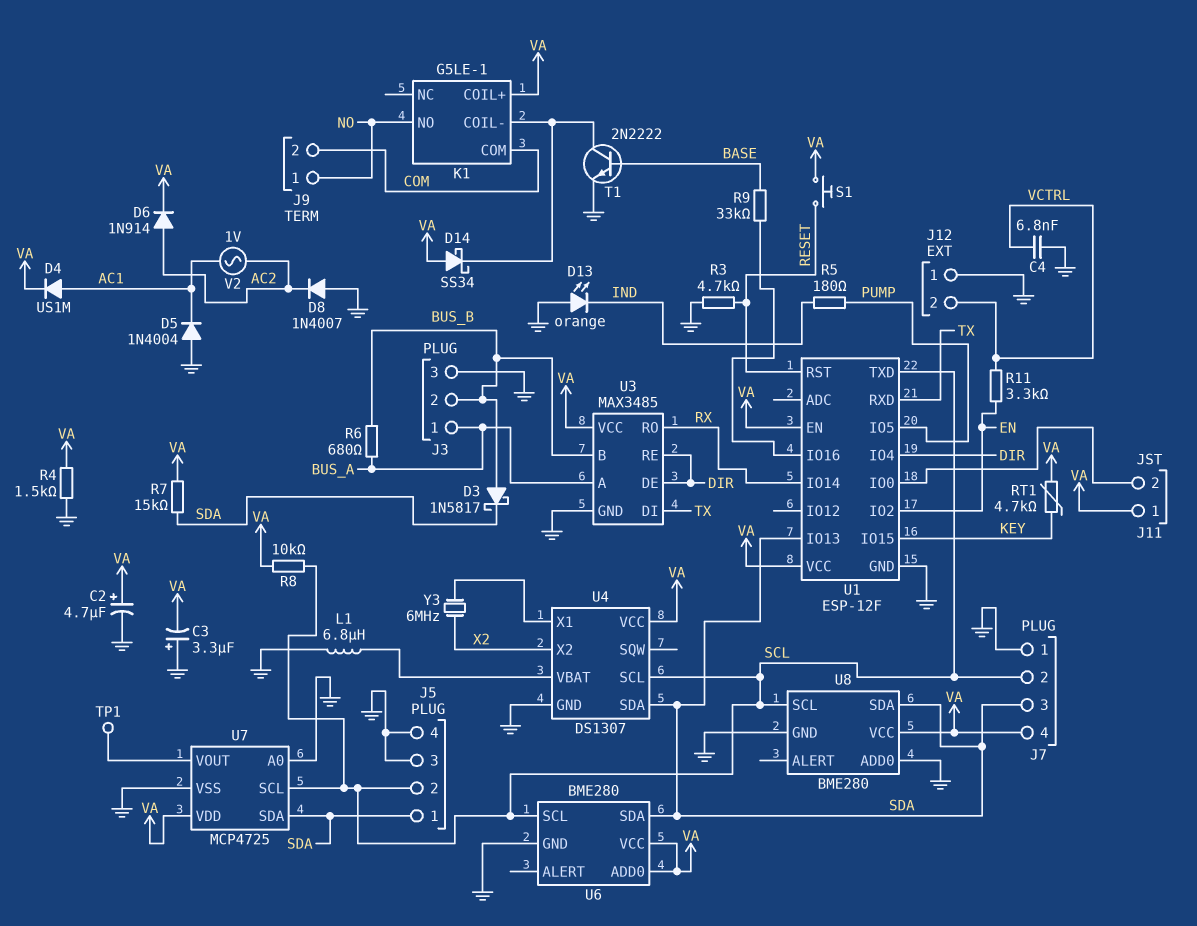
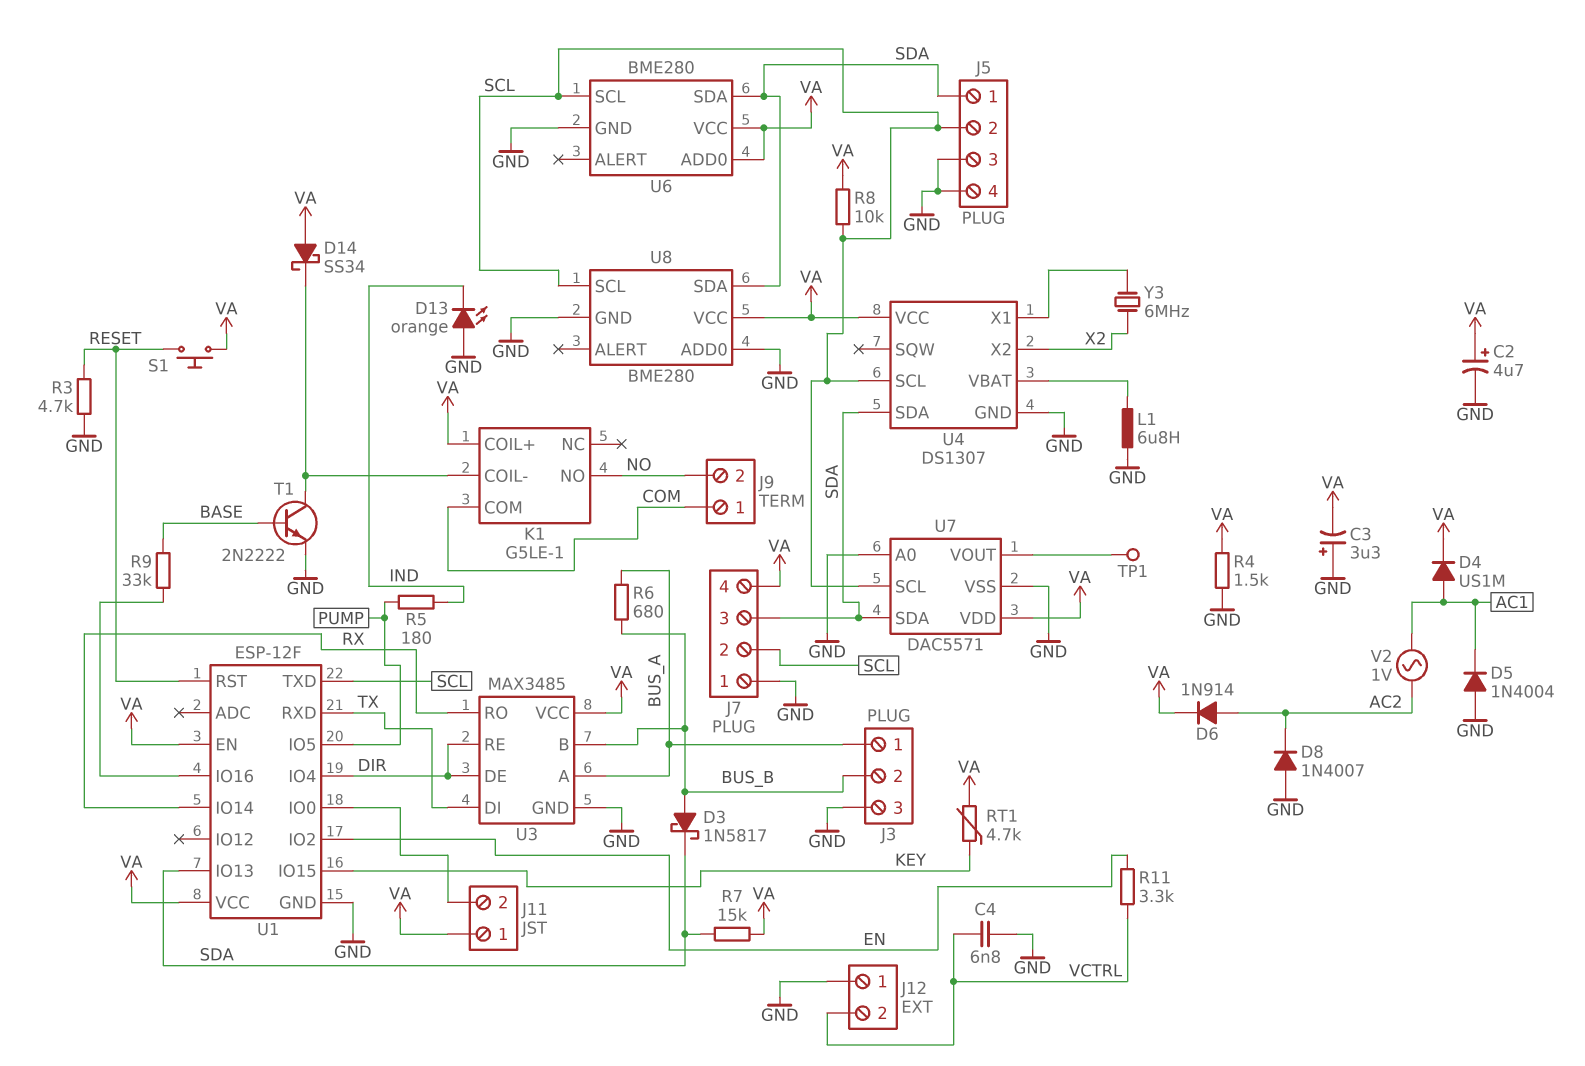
J9 pin 1: NO -> COM
J9 pin 2: COM -> NO
U7: MCP4725 -> DAC5571

